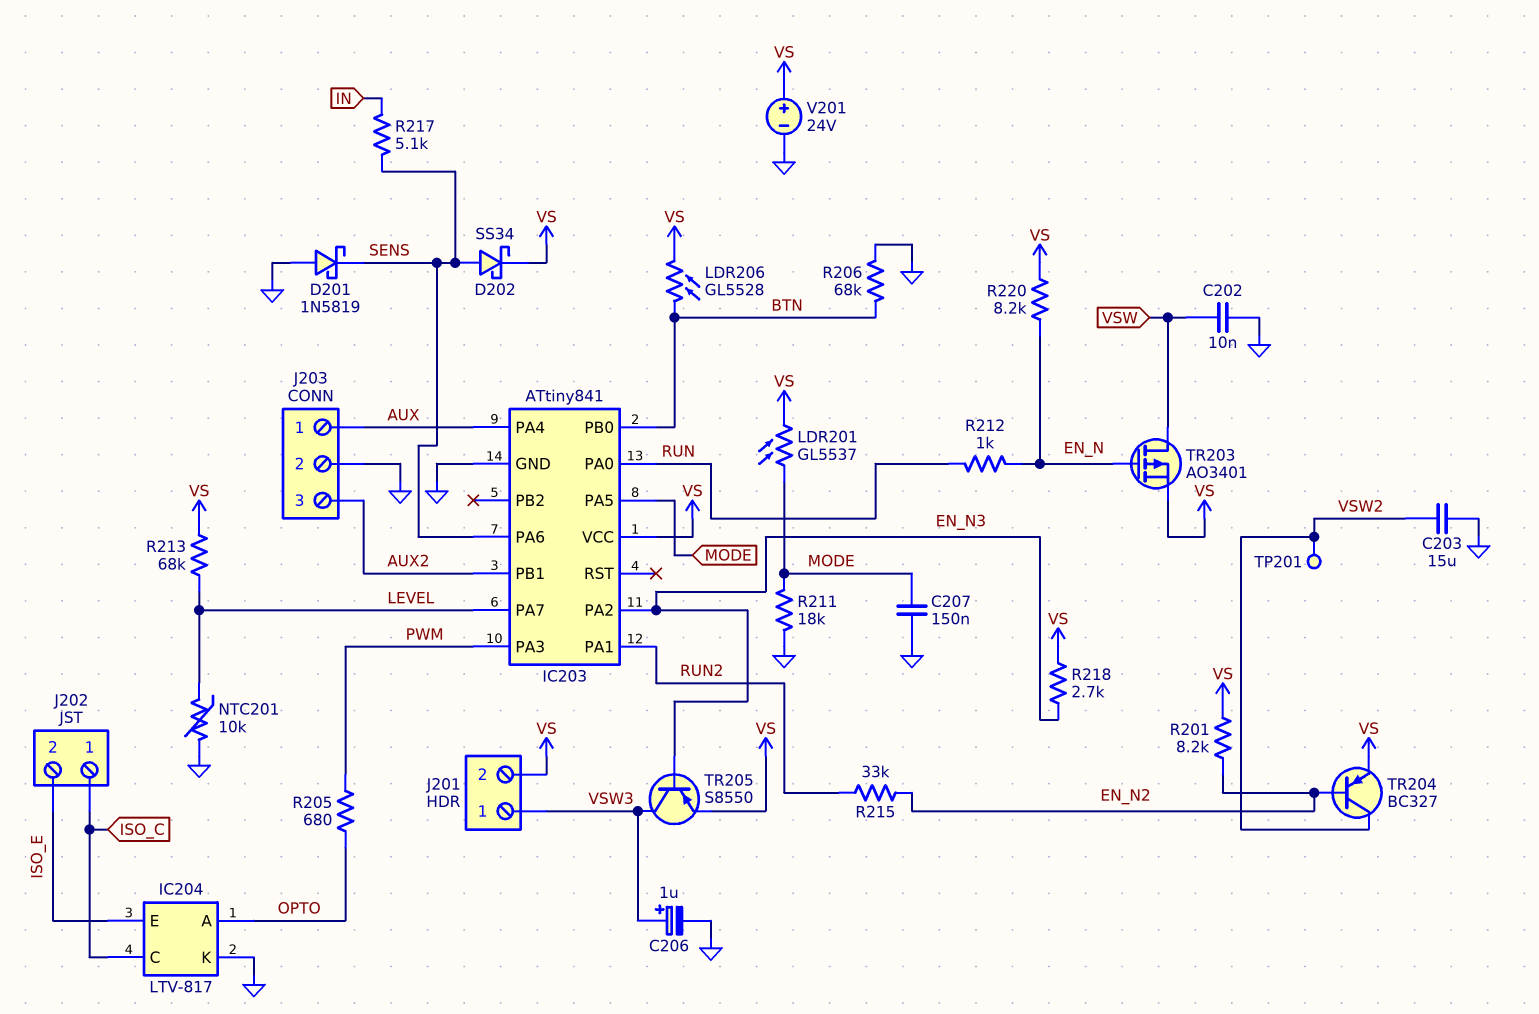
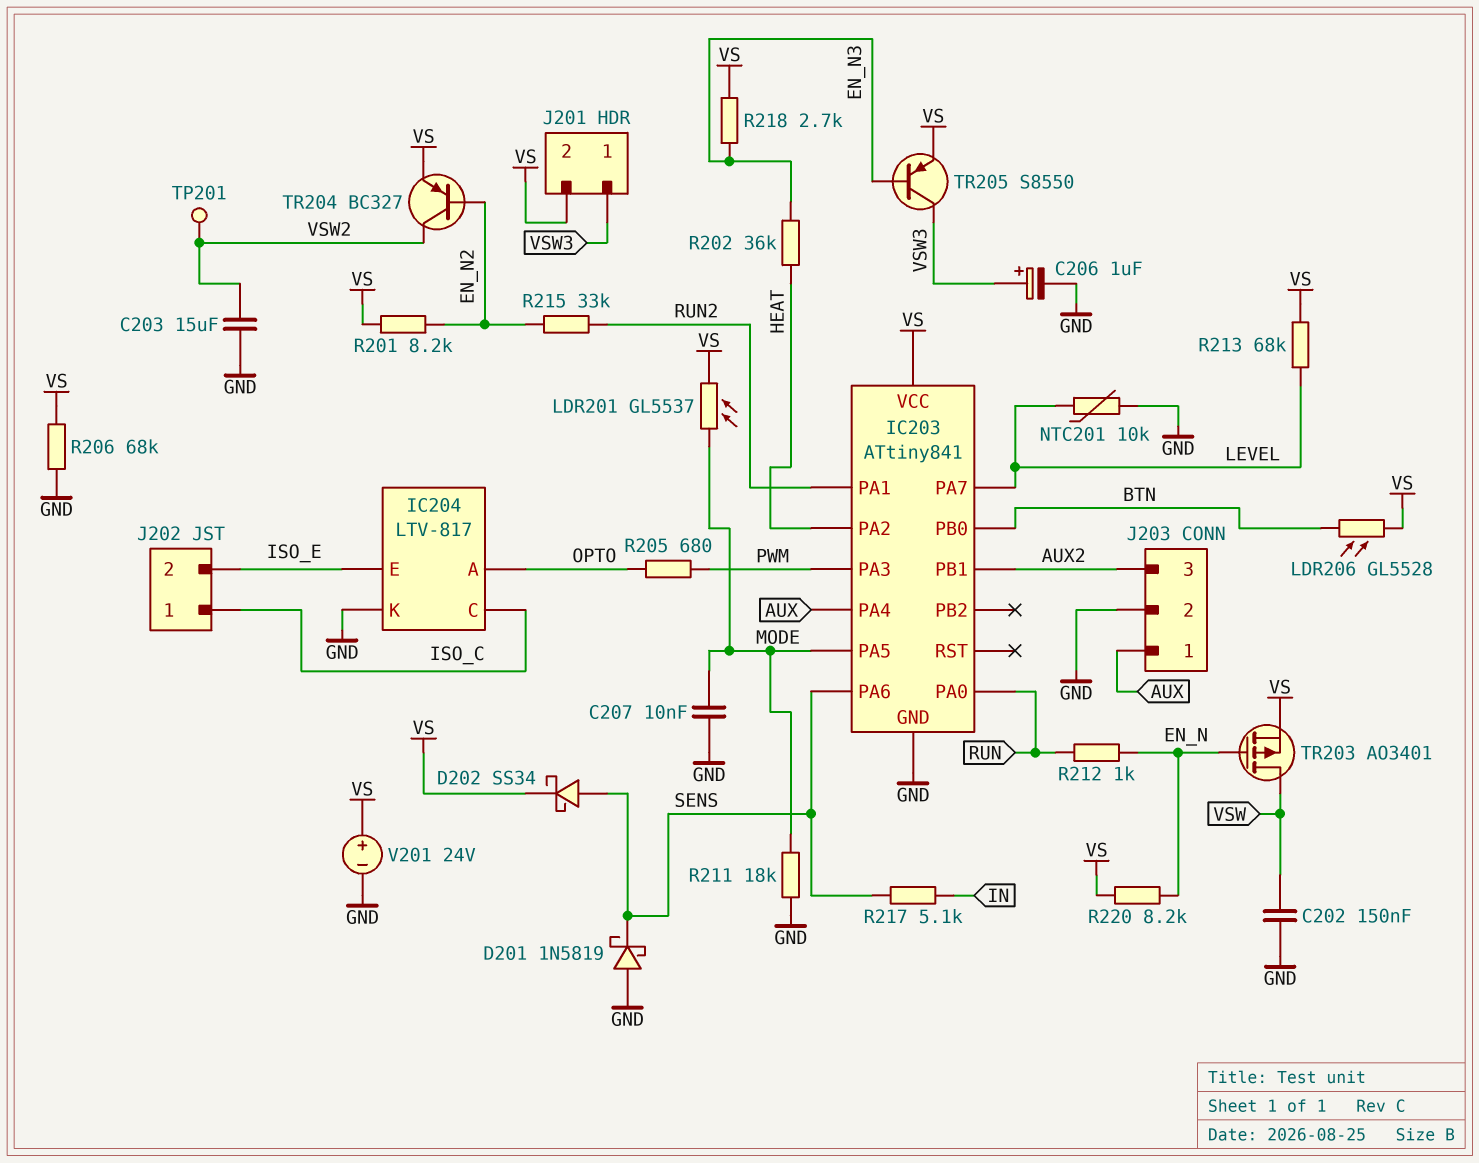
C202: 10nF (GND, VSW) -> 150nF (GND, VSW)
C207: 150nF (GND, MODE) -> 10nF (GND, MODE)
IC203 pin PA2: EN_N3 -> HEAT
R202: none -> 36k (EN_N3, HEAT)
R206: 68k (BTN, GND) -> 68k (GND, VS)

